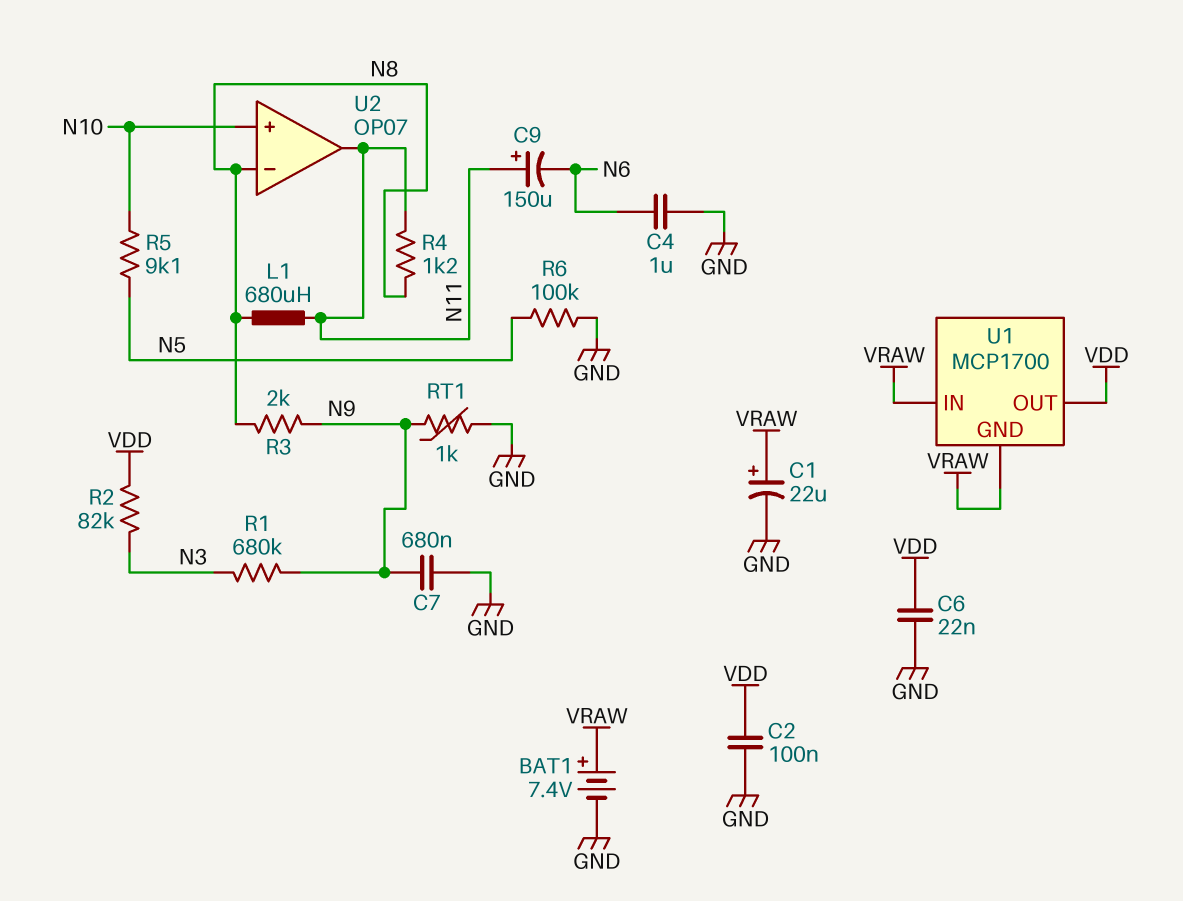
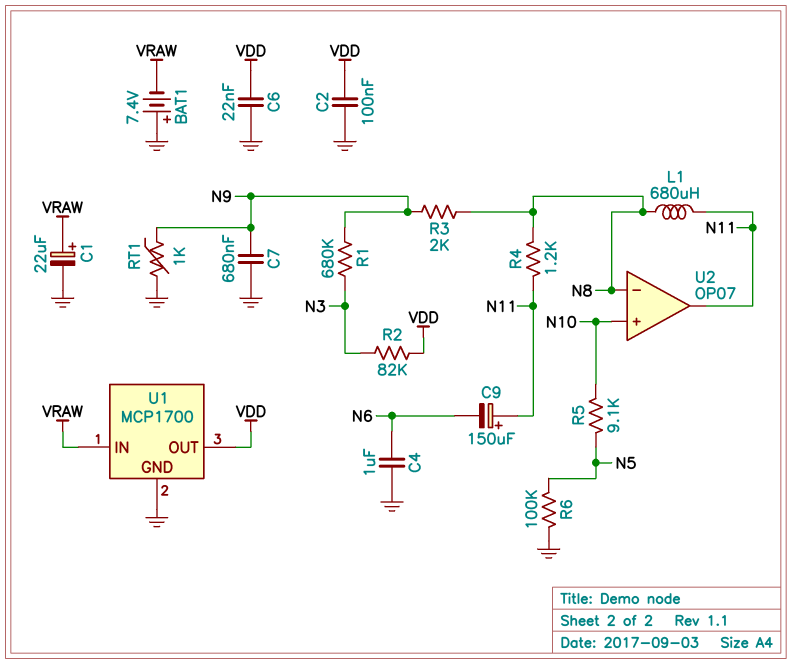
BAT1: 7.4V (plus VRAW, minus GND) -> 7.4V (plus GND, minus VRAW)
U1 pin GND: VRAW -> GND

